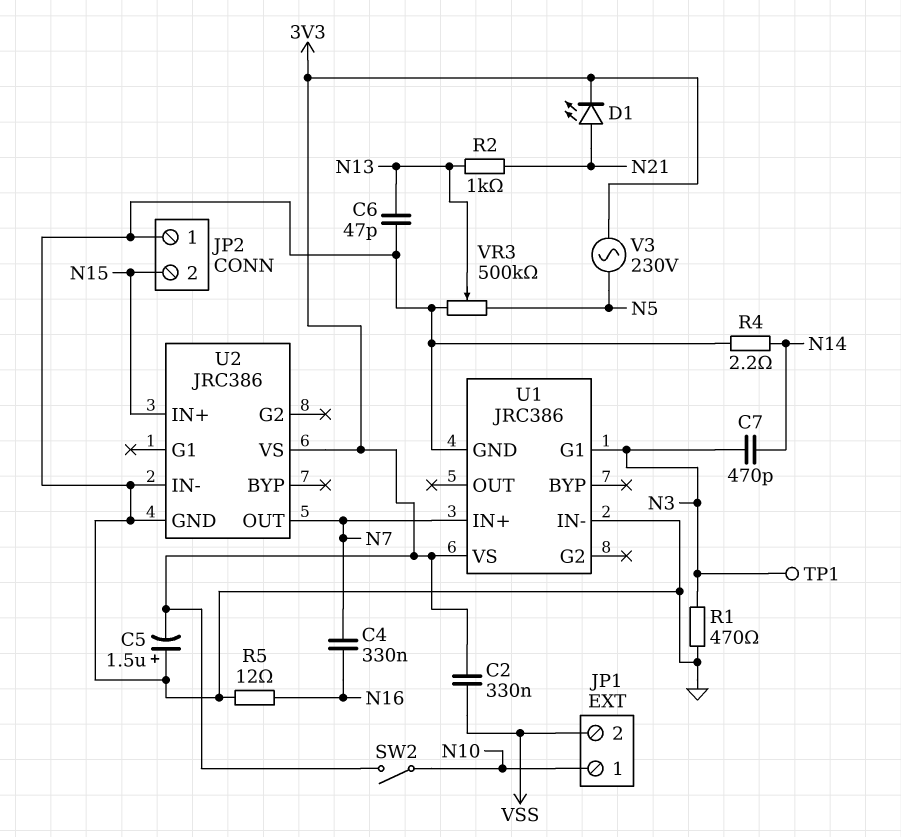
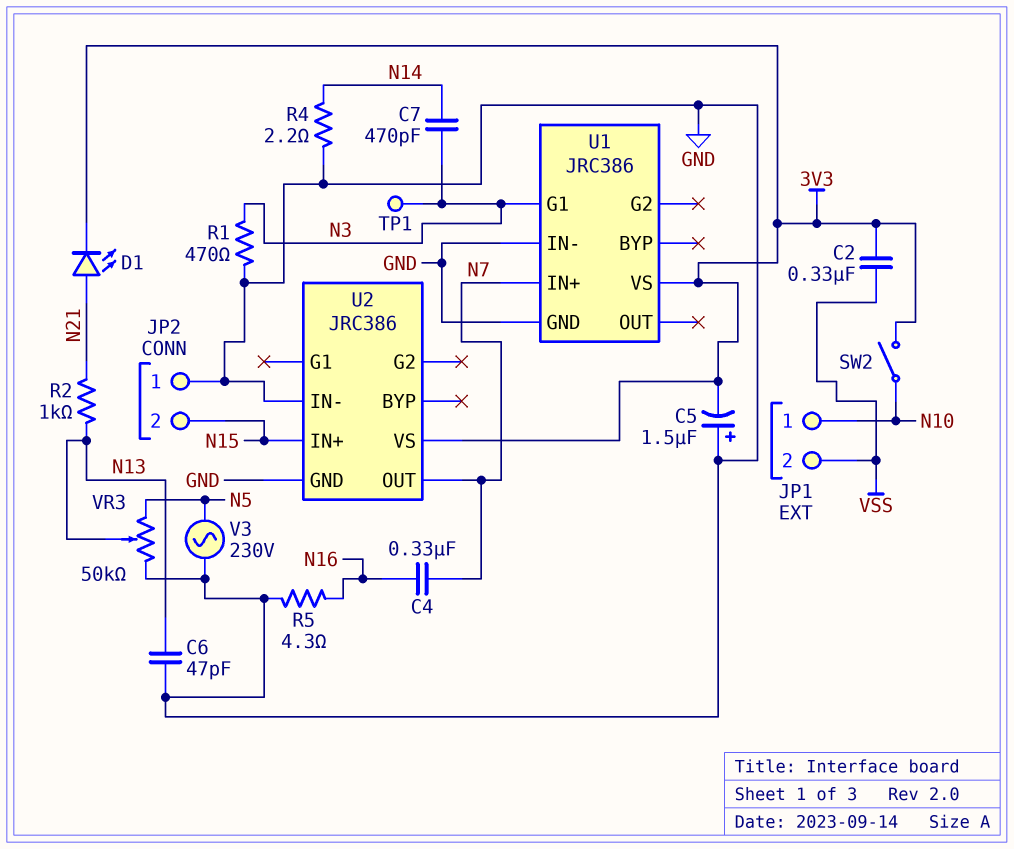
R5: 12 (GND, N16) -> 4.3 (GND, N16)
V3: AC 230V (3V3, N5) -> AC 230V (GND, N5)
VR3: 500k (GND, N5, wiper N13) -> 50k (GND, N5, wiper N13)

